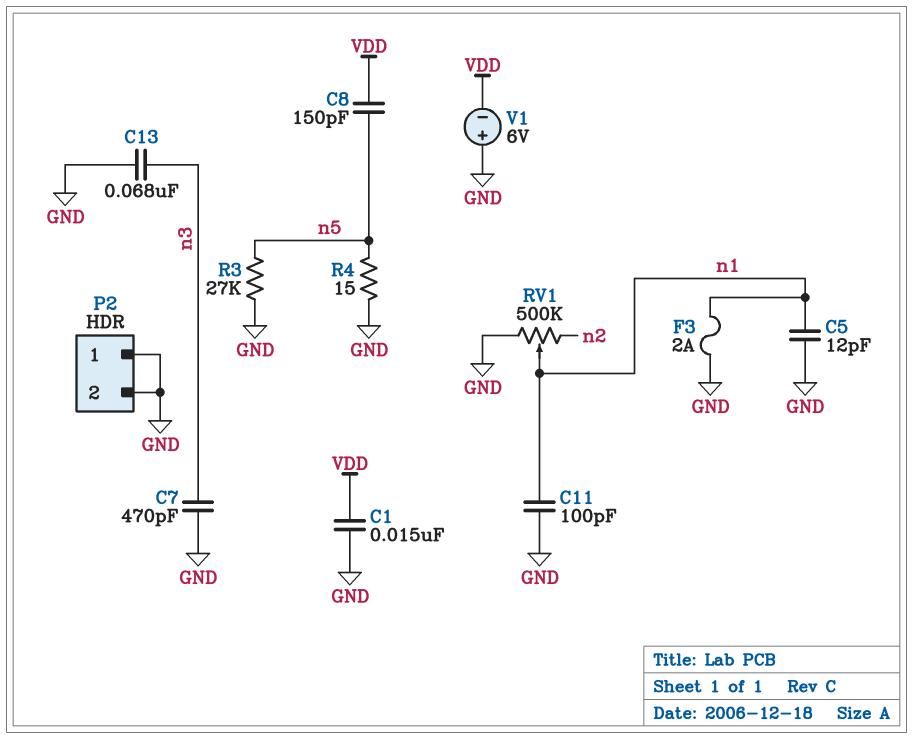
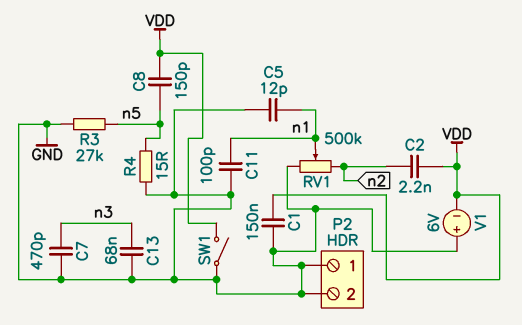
C1: 15nF (GND, VDD) -> 150nF (GND, VDD)
C2: none -> 2.2nF (VDD, n2)
F3: 2A (GND, n1) -> none
SW1: none -> switch (GND, VDD)

